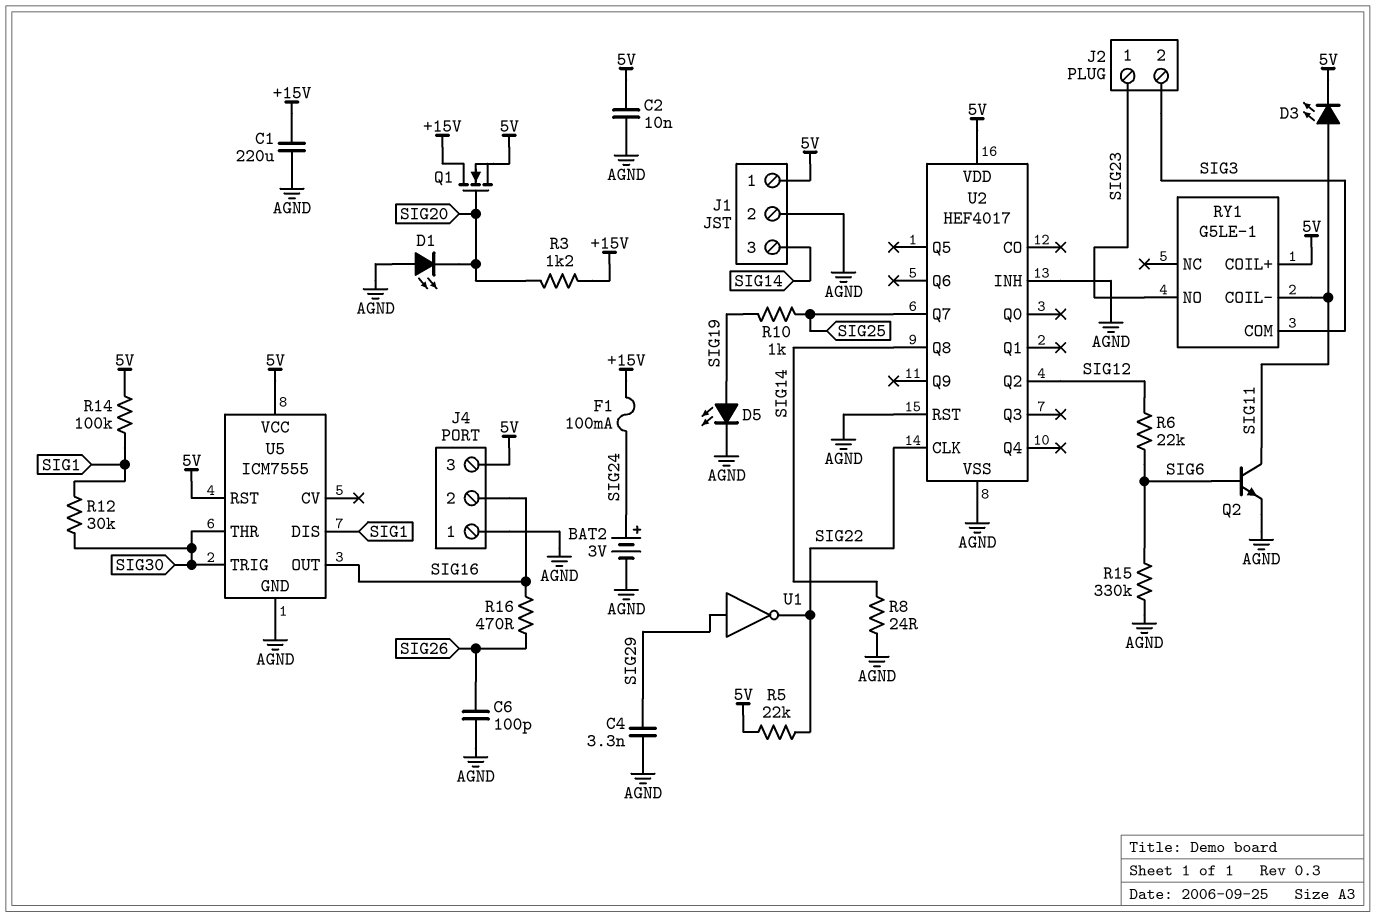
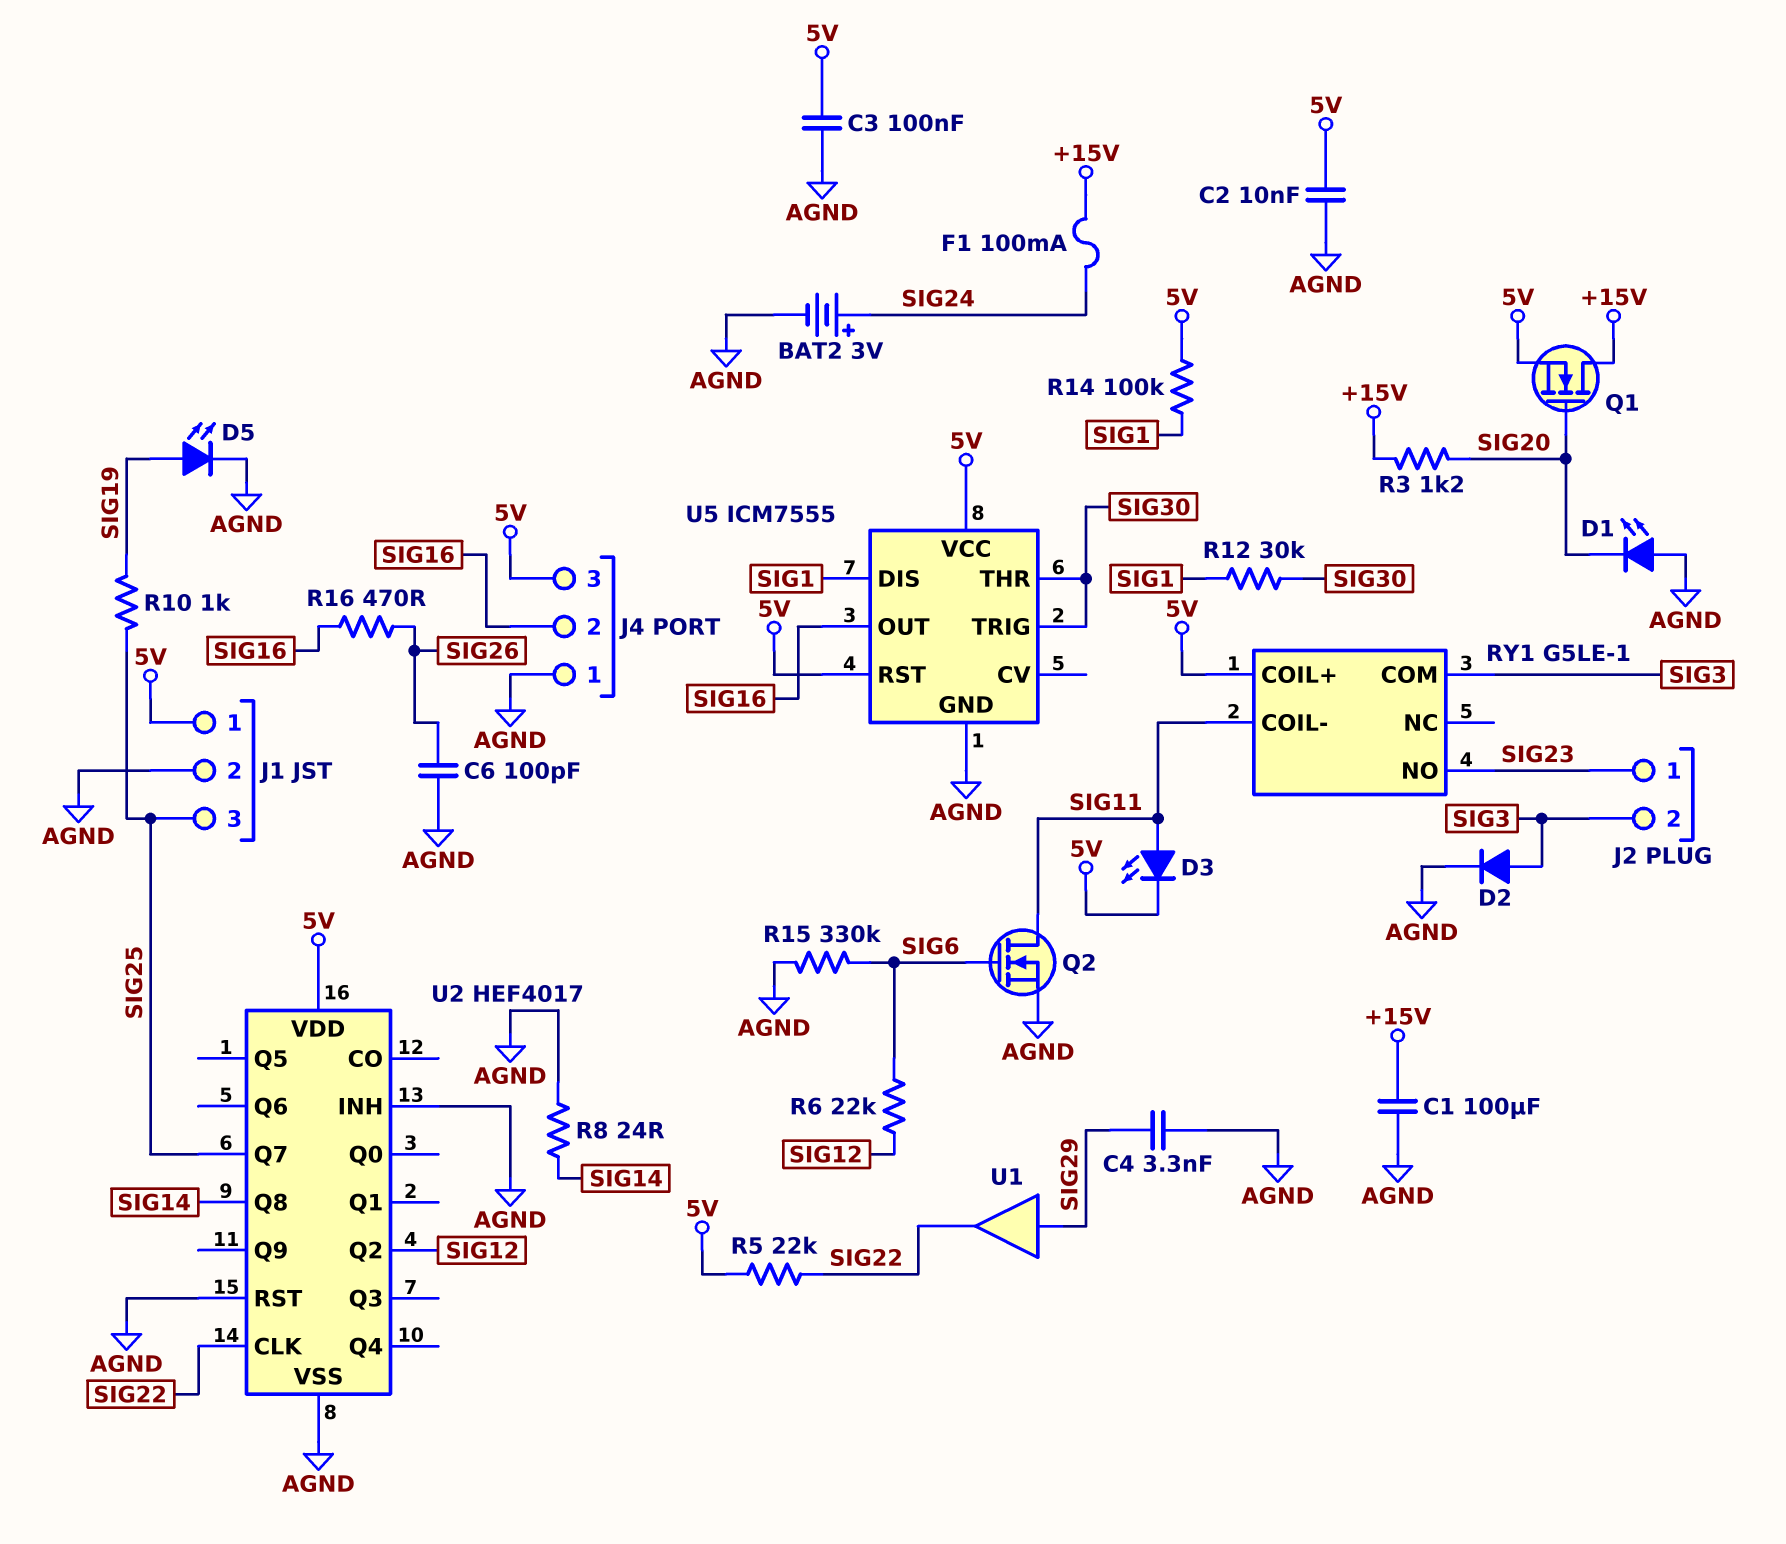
C1: 220uF (+15V, AGND) -> 100uF (+15V, AGND)
C3: none -> 100nF (5V, AGND)
D2: none -> diode (A SIG3, K AGND)
J1 pin 3: SIG14 -> SIG25
Q2: NPN (B SIG6, C SIG11, E AGND) -> NMOS (G SIG6, D SIG11, S AGND)
U1: NOT (in SIG29, out SIG22) -> buffer (in SIG29, out SIG22)

